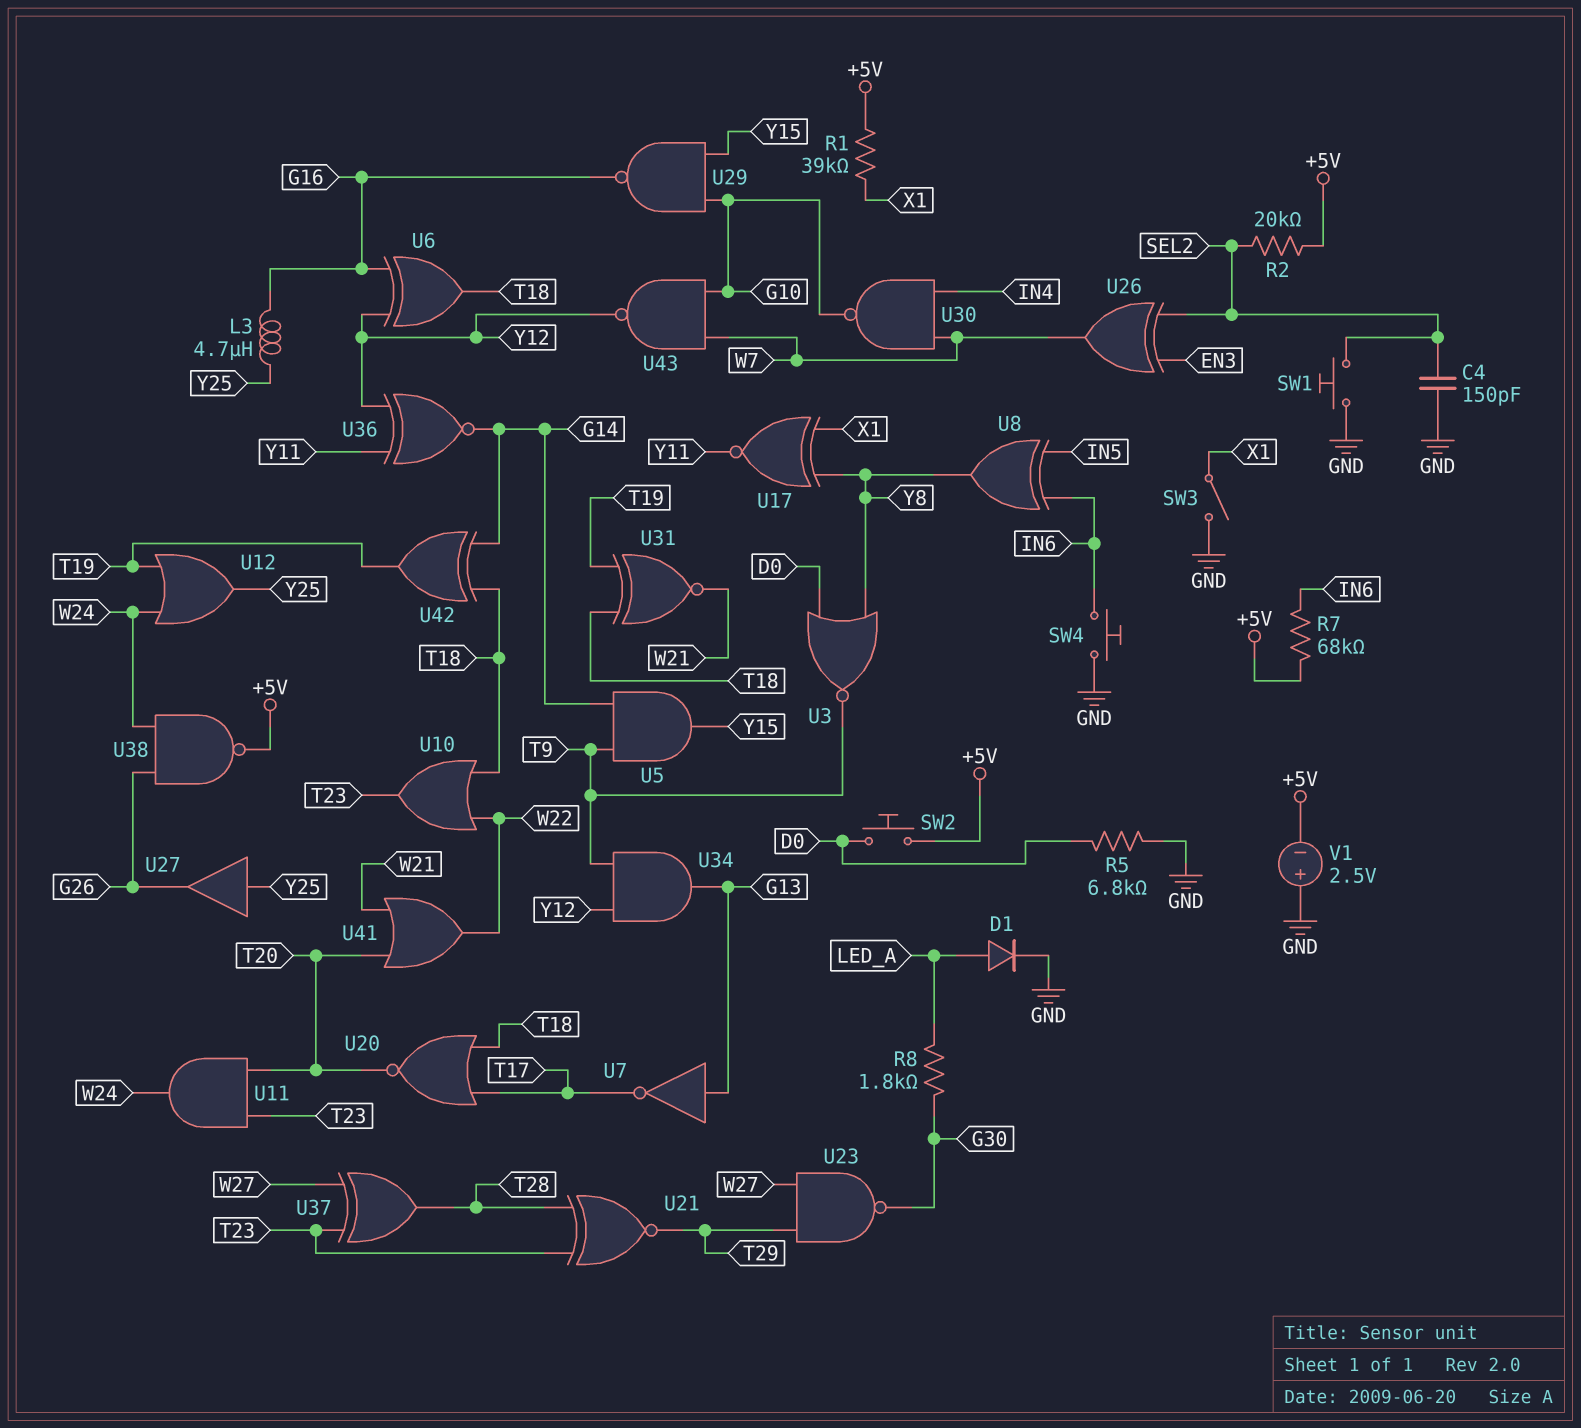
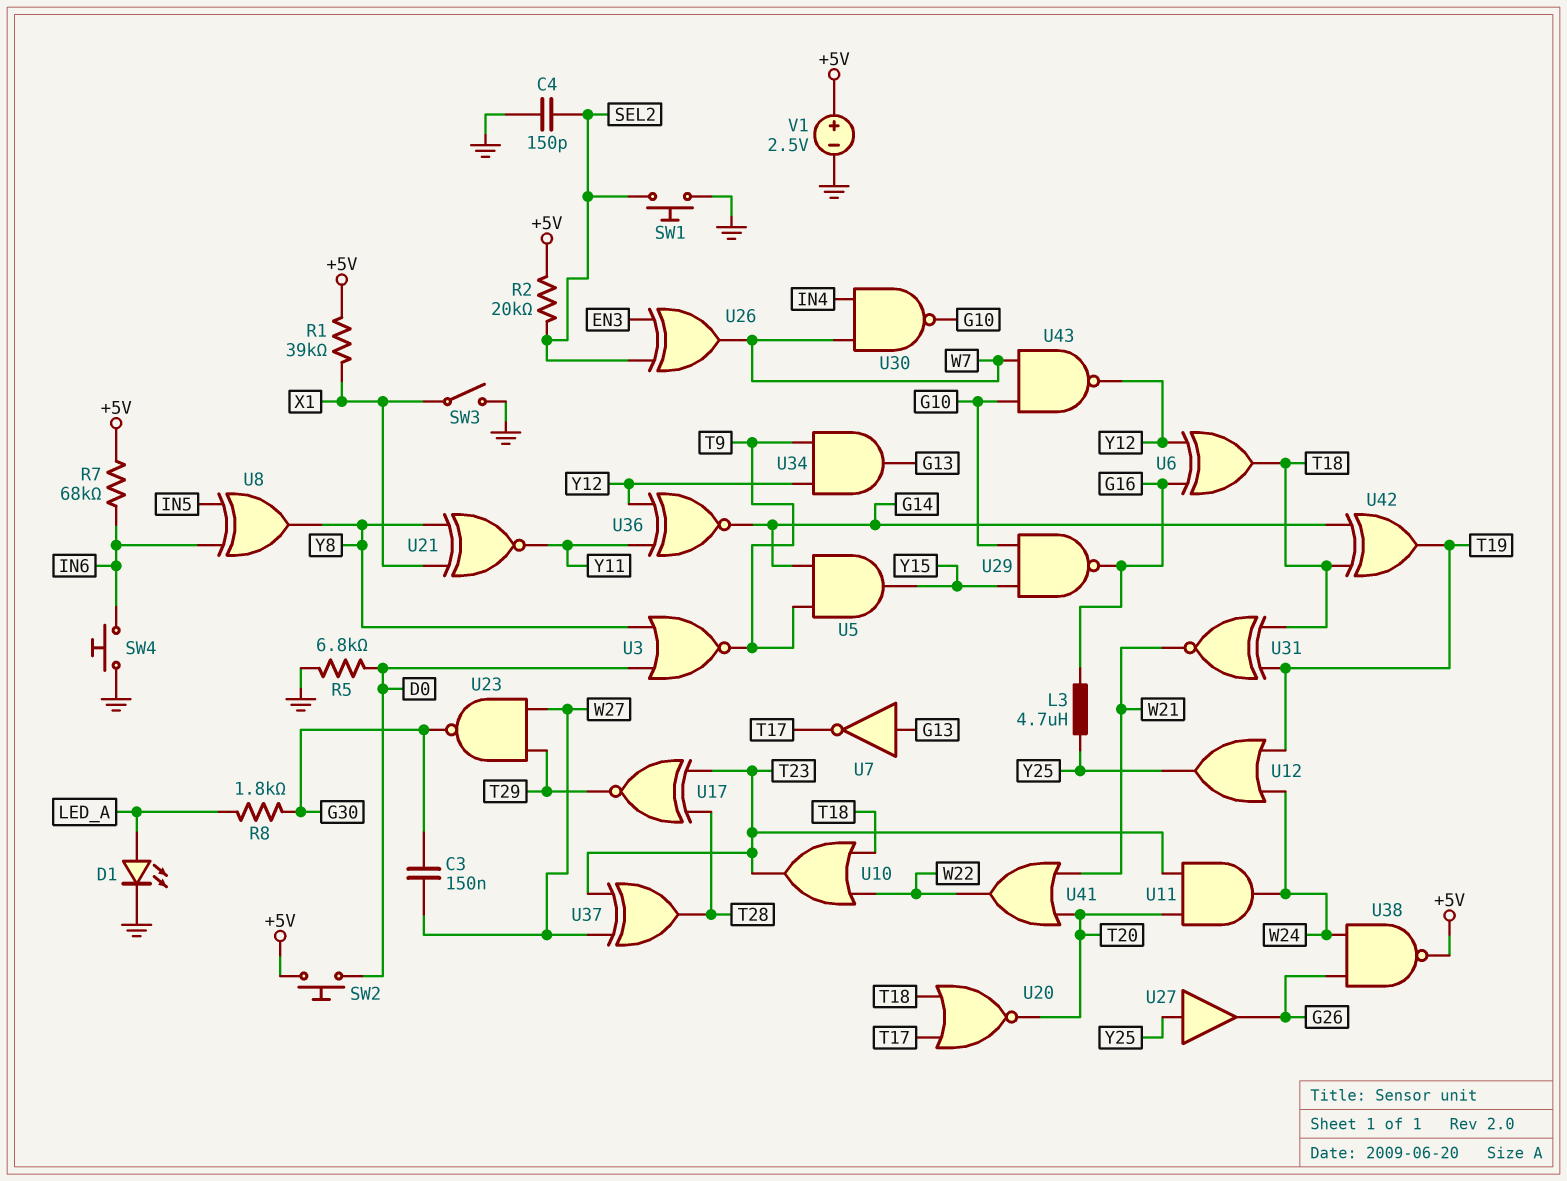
C3: none -> 150nF (G30, W27)
D1: diode (A LED_A, K GND) -> LED (A LED_A, K GND)
U17: XNOR (in X1, in Y8, out Y11) -> XNOR (in T23, in T28, out T29)
U21: XNOR (in T23, in T28, out T29) -> XNOR (in X1, in Y8, out Y11)
V1: 2.5V (plus GND, minus +5V) -> 2.5V (plus +5V, minus GND)

